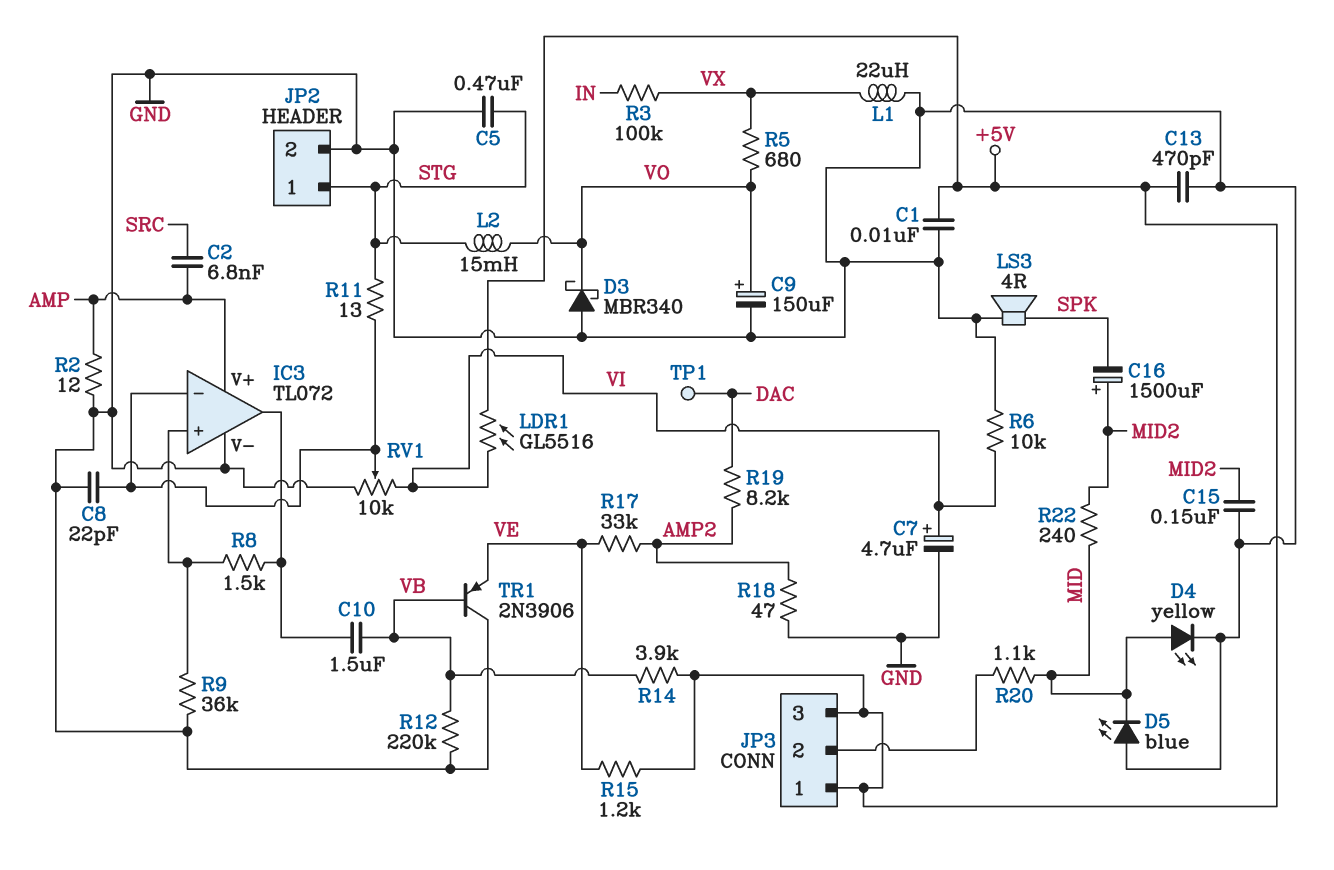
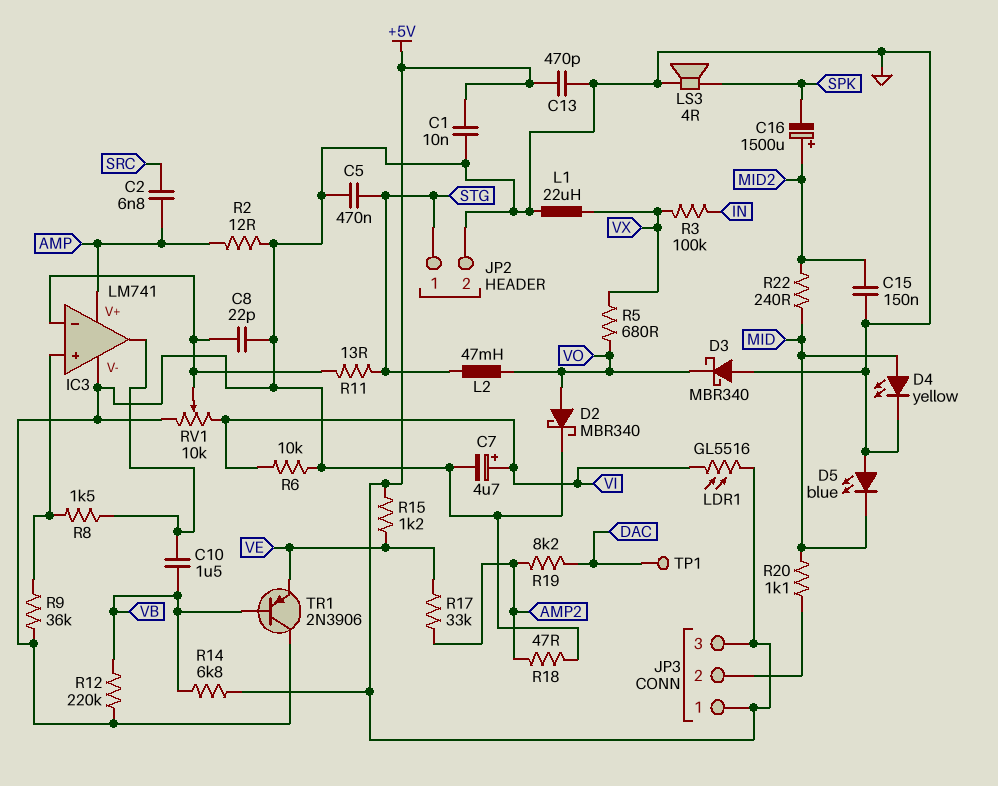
C9: 150uF (plus VO, minus GND) -> none
D2: none -> schottky MBR340 (A VO, K GND)
IC3: TL072 -> LM741
L2: 15mH (STG, VO) -> 47mH (STG, VO)
R14: 3.9k (+5V, VB) -> 6.8k (+5V, VB)

